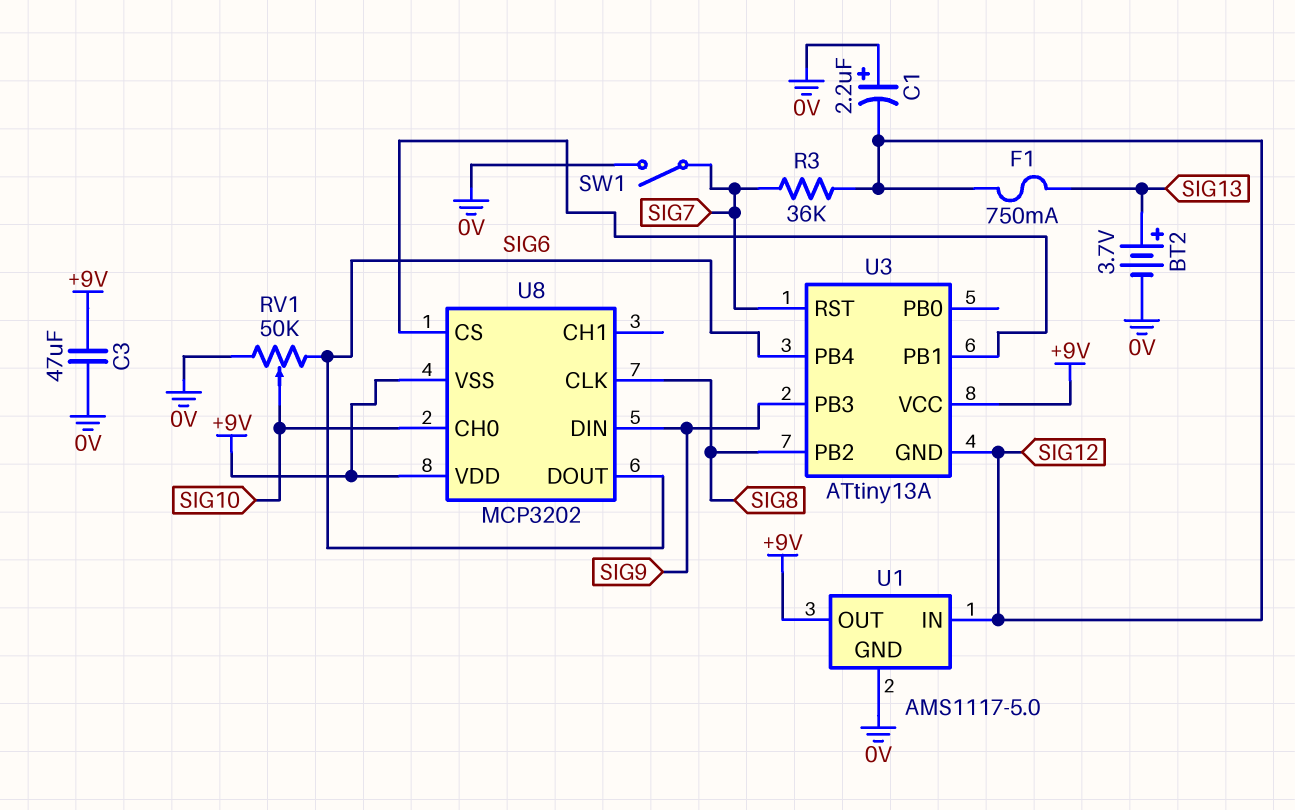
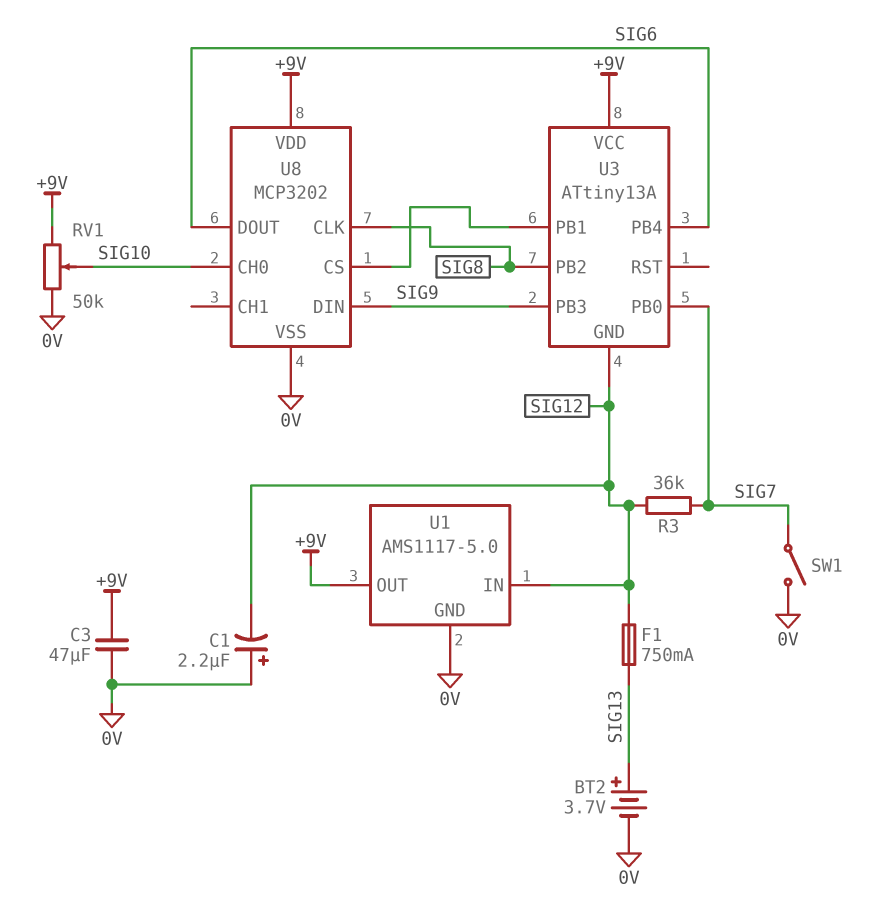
RV1: 50k (0V, SIG6, wiper SIG10) -> 50k (+9V, 0V, wiper SIG10)
U3 pin PB0: none -> SIG7
U3 pin RST: SIG7 -> none
U8 pin VSS: +9V -> 0V

